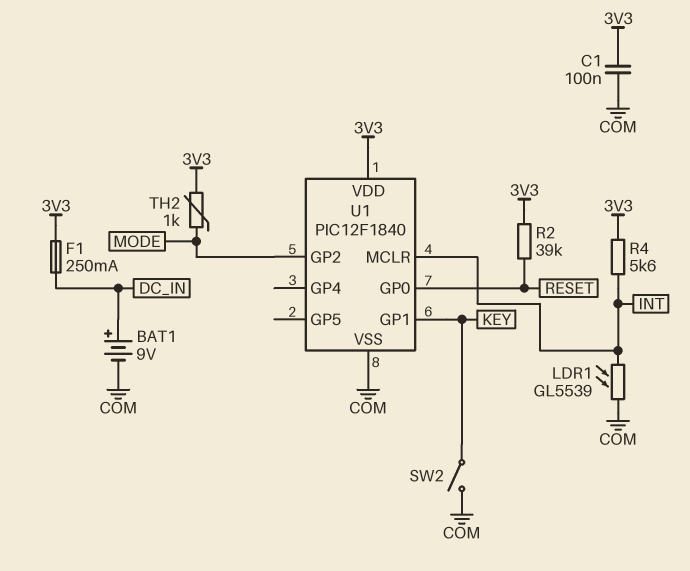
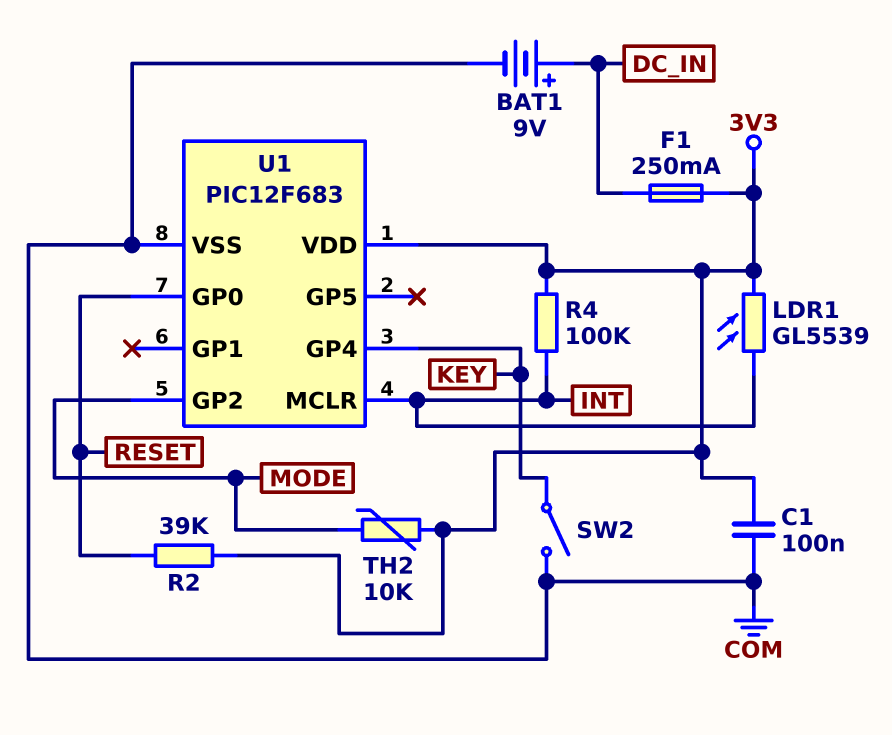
LDR1: GL5539 (COM, INT) -> GL5539 (3V3, INT)
R4: 5.6k (3V3, INT) -> 100k (3V3, INT)
TH2: 1k (3V3, MODE) -> 10k (3V3, MODE)
U1: PIC12F1840 -> PIC12F683
U1 pin GP1: KEY -> none
U1 pin GP4: none -> KEY

